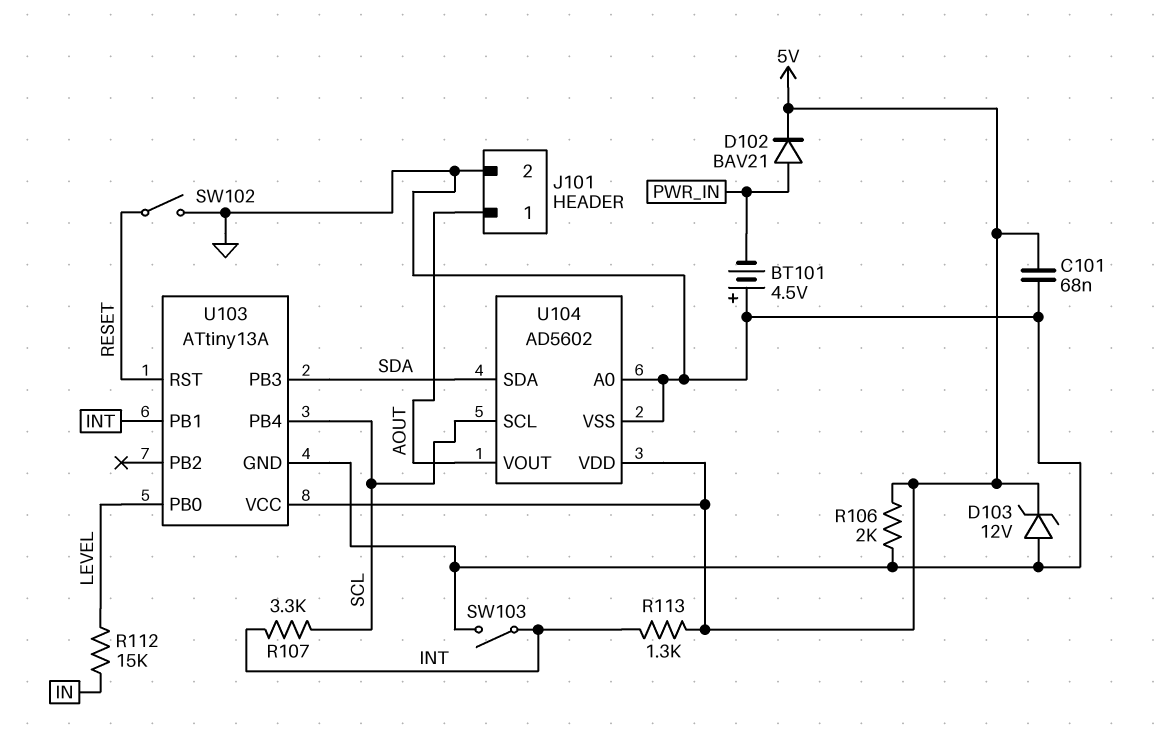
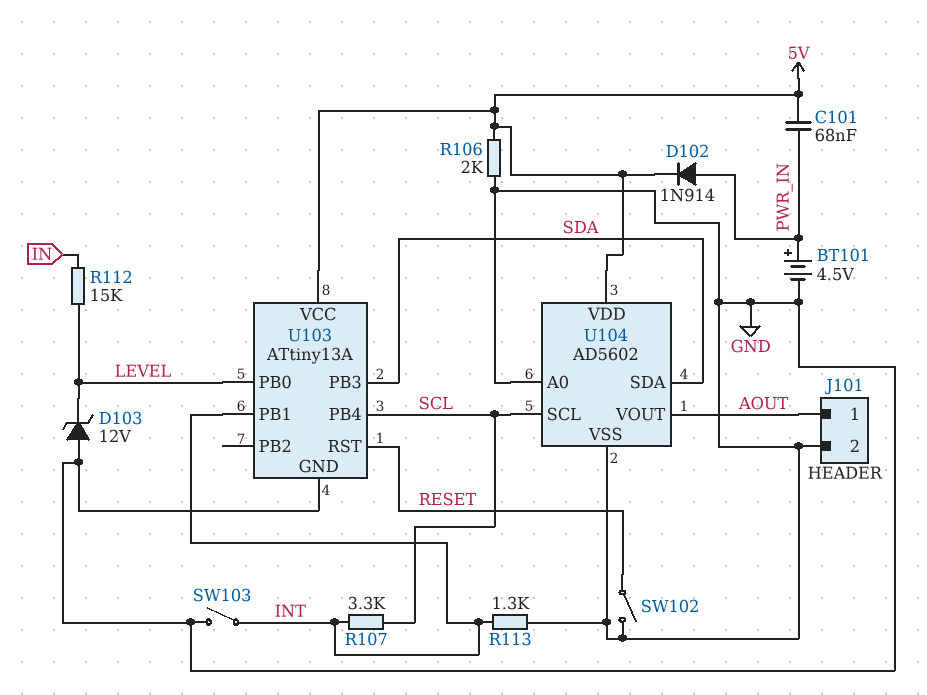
BT101: 4.5V (plus GND, minus PWR_IN) -> 4.5V (plus PWR_IN, minus GND)
C101: 68nF (5V, GND) -> 68nF (5V, PWR_IN)
D102: diode BAV21 (A PWR_IN, K 5V) -> diode 1N914 (A PWR_IN, K 5V)
D103: zener 12V (A GND, K 5V) -> zener 12V (A GND, K LEVEL)
R113: 1.3k (5V, INT) -> 1.3k (GND, INT)

